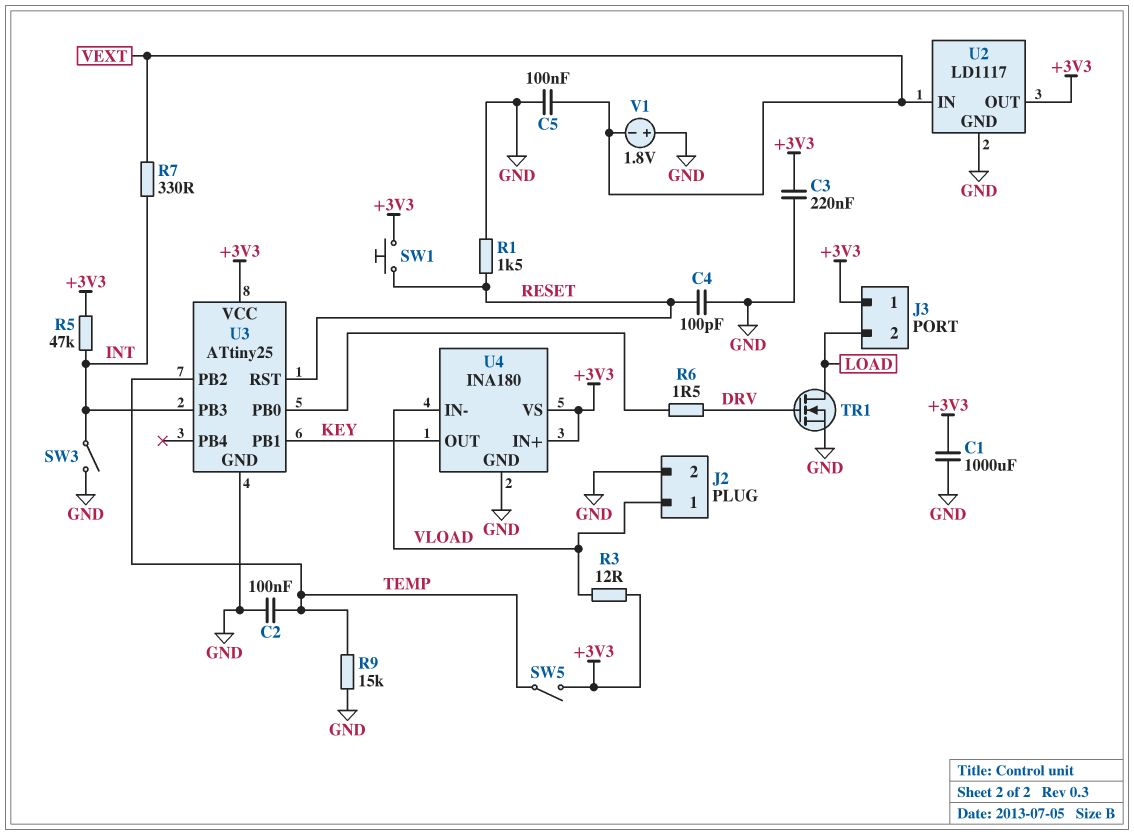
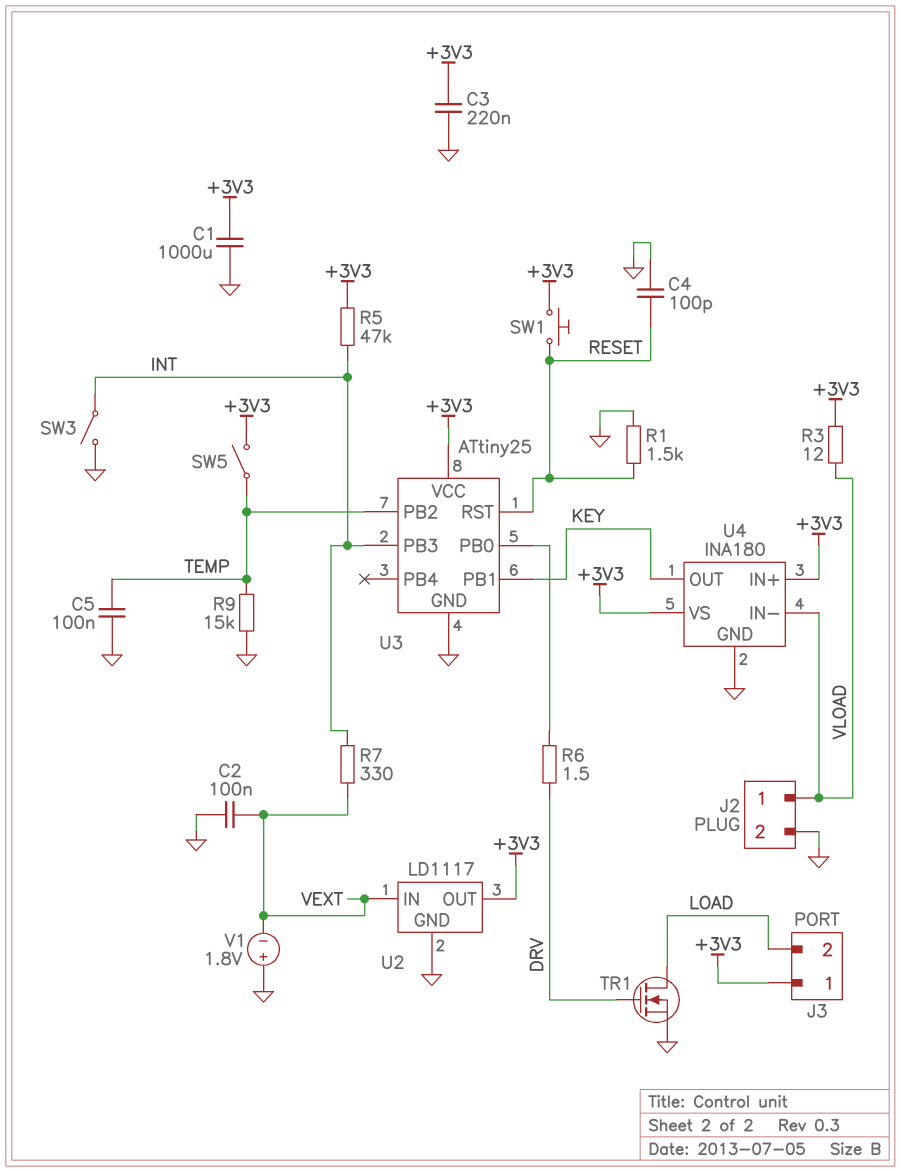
C2: 100nF (GND, TEMP) -> 100nF (GND, VEXT)
C5: 100nF (GND, VEXT) -> 100nF (GND, TEMP)

